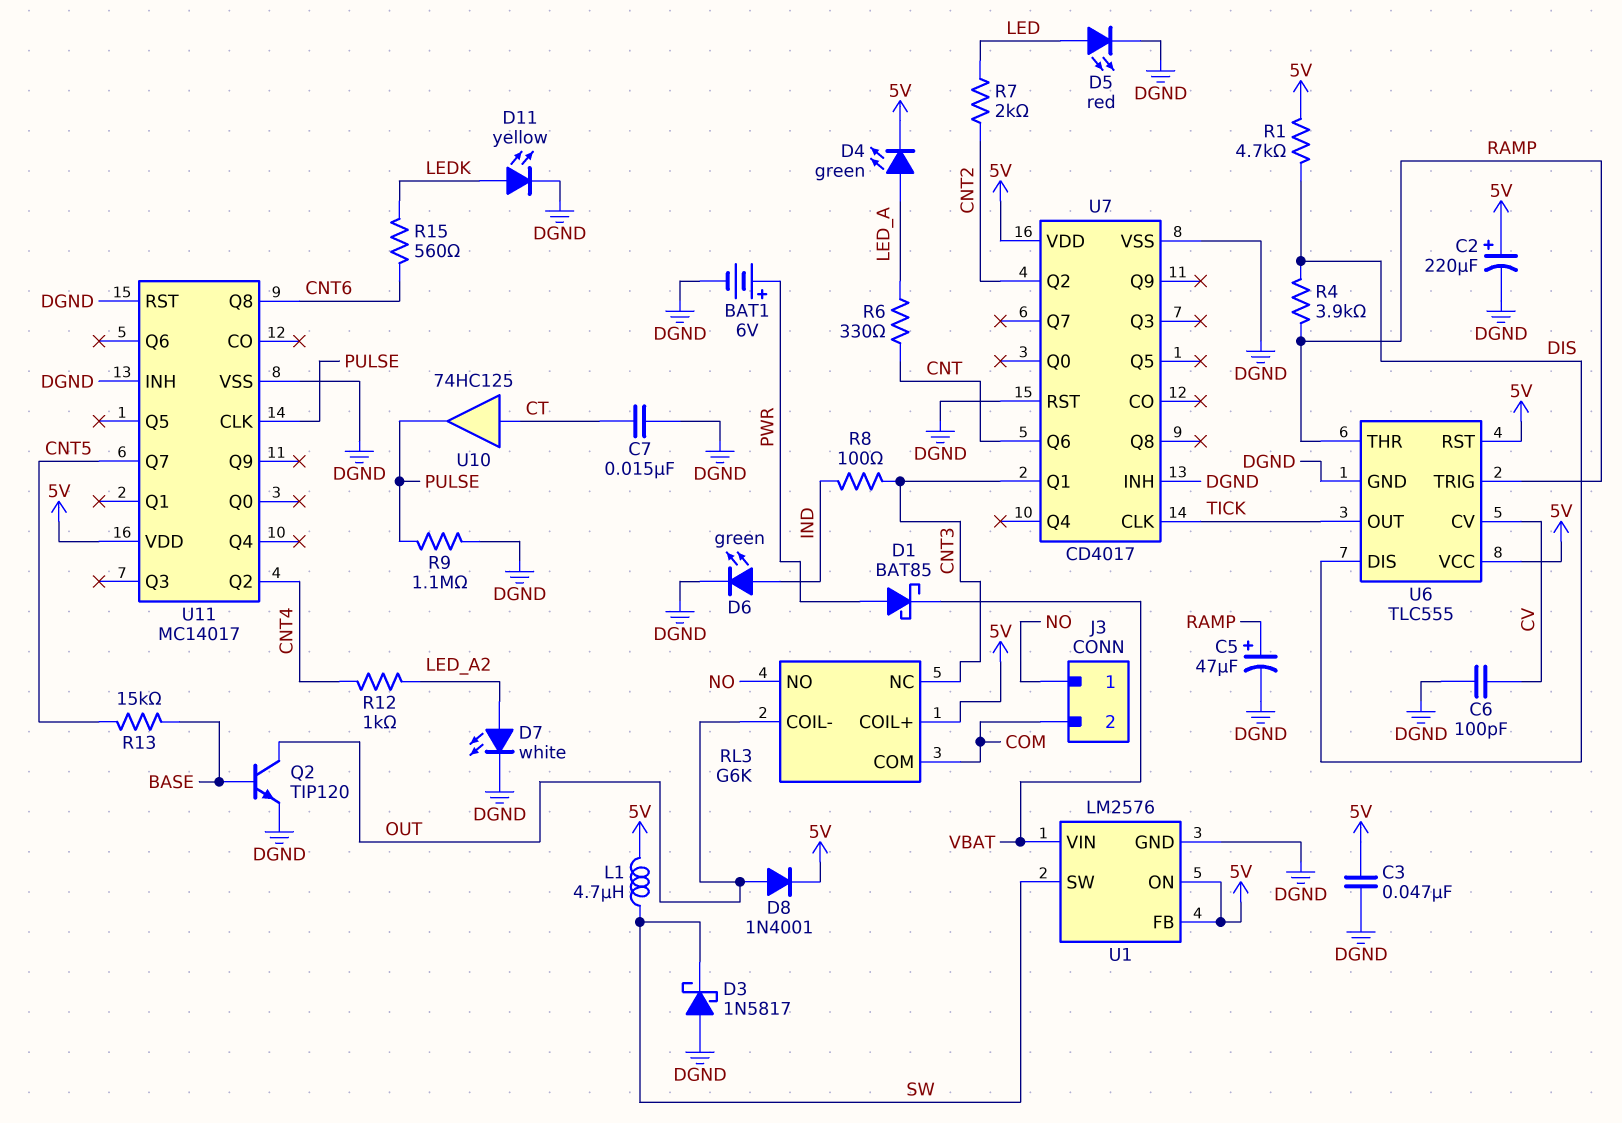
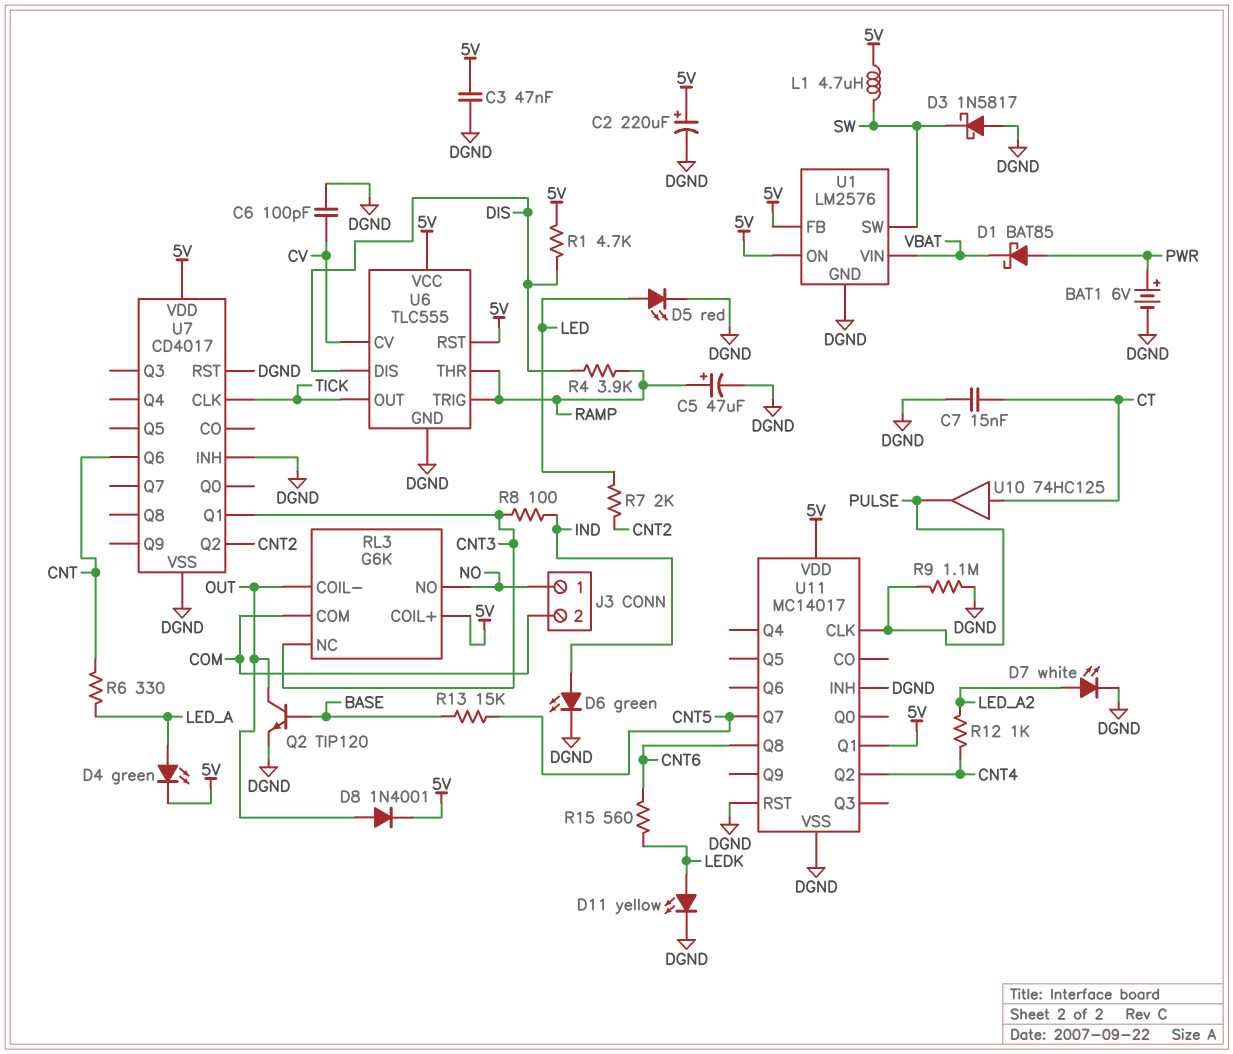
U11 pin Q1: none -> 5V

